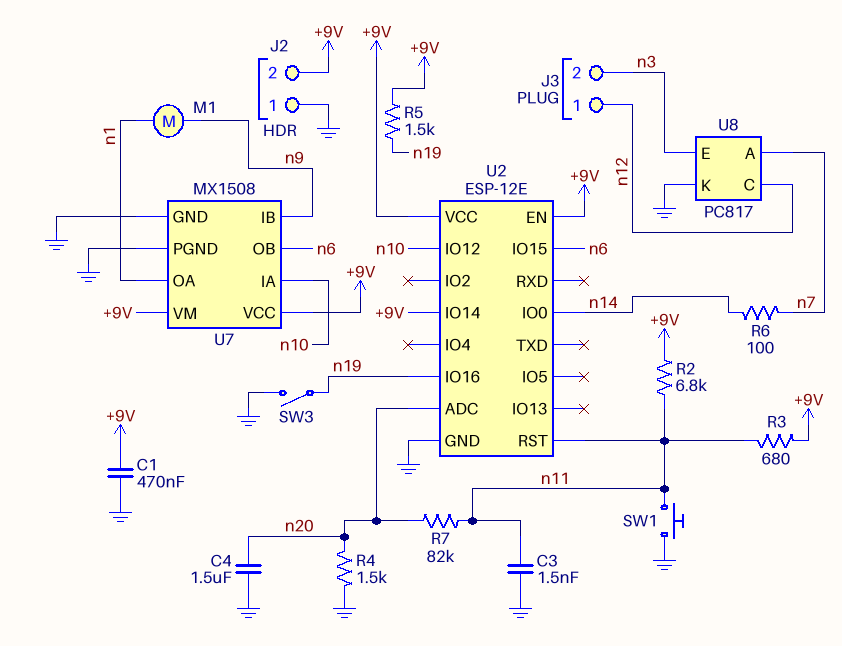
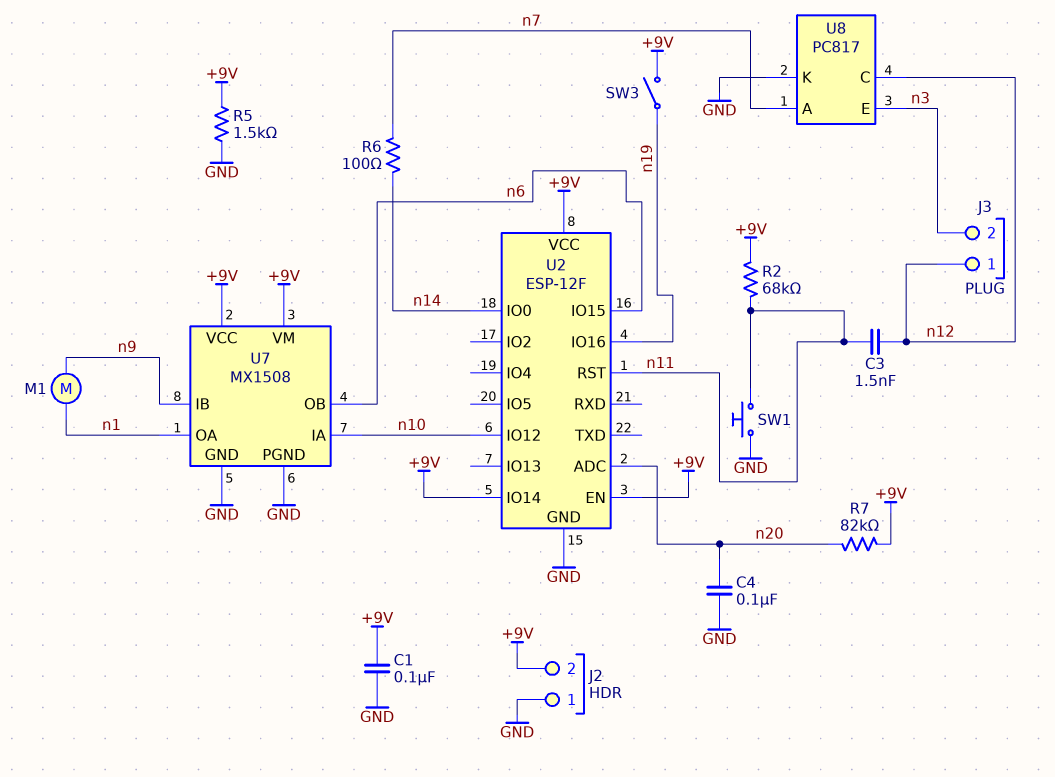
C1: 470nF (+9V, GND) -> 100nF (+9V, GND)
C3: 1.5nF (GND, n11) -> 1.5nF (n11, n12)
C4: 1.5uF (GND, n20) -> 100nF (GND, n20)
R2: 6.8k (+9V, n11) -> 68k (+9V, n11)
R3: 680 (+9V, n11) -> none
R4: 1.5k (GND, n20) -> none
R5: 1.5k (+9V, n19) -> 1.5k (+9V, GND)
R7: 82k (n11, n20) -> 82k (+9V, n20)
SW3: switch (GND, n19) -> switch (+9V, n19)
U2: ESP-12E -> ESP-12F

